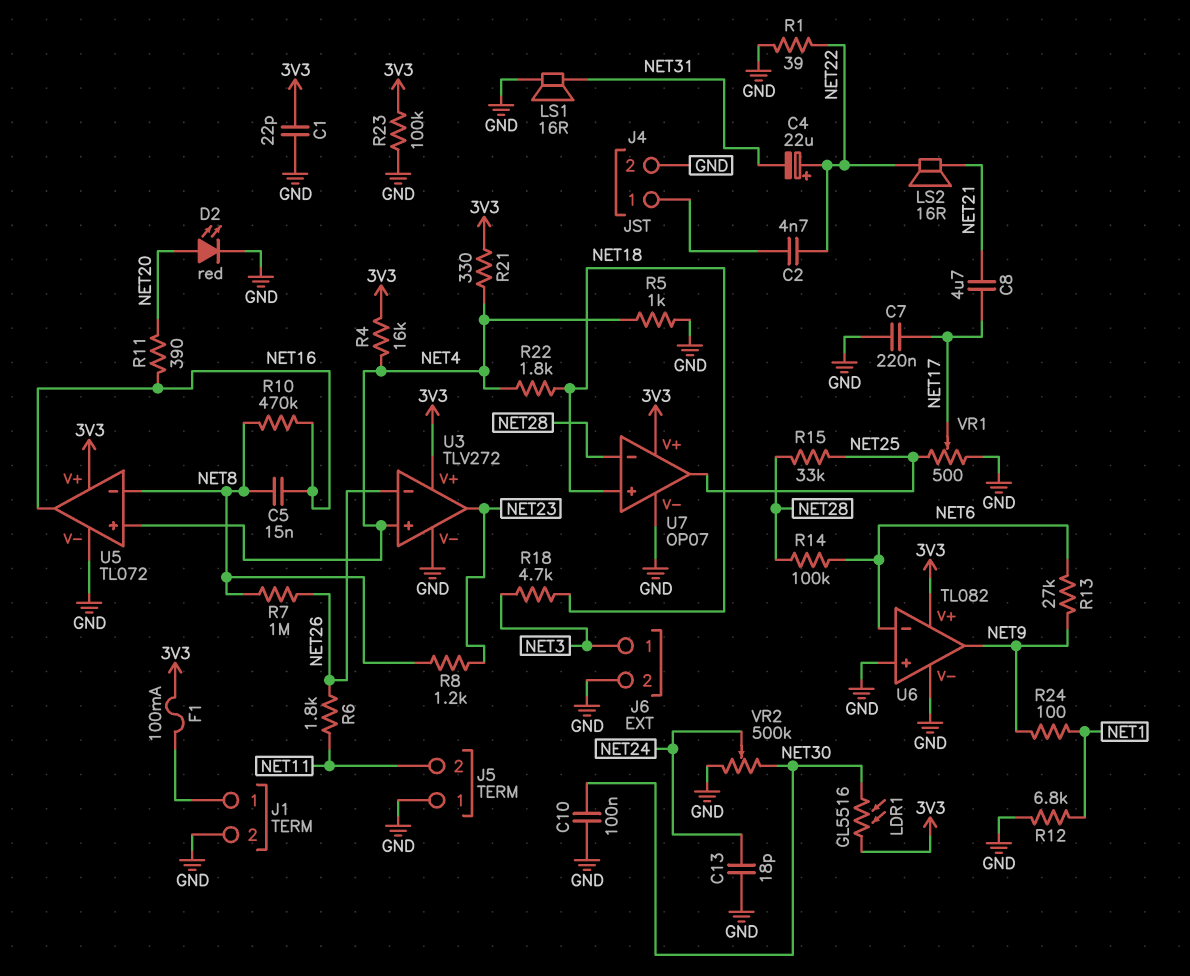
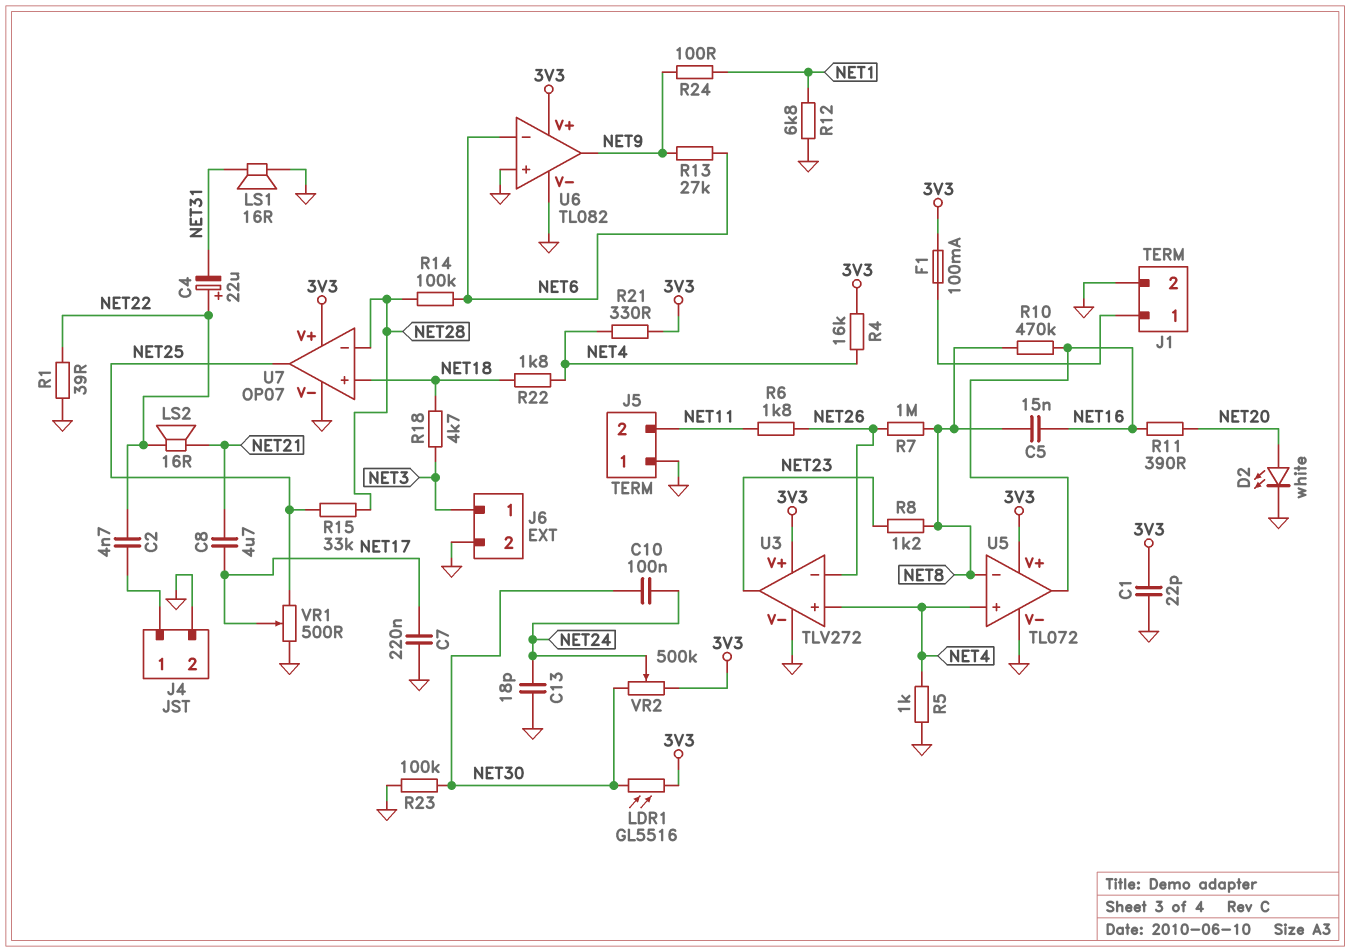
C10: 100nF (GND, NET30) -> 100nF (NET24, NET30)
D2: LED red (A NET20, K GND) -> LED white (A NET20, K GND)
R23: 100k (3V3, GND) -> 100k (GND, NET30)
VR2: 500k (GND, NET30, wiper NET24) -> 500k (3V3, NET30, wiper NET24)

